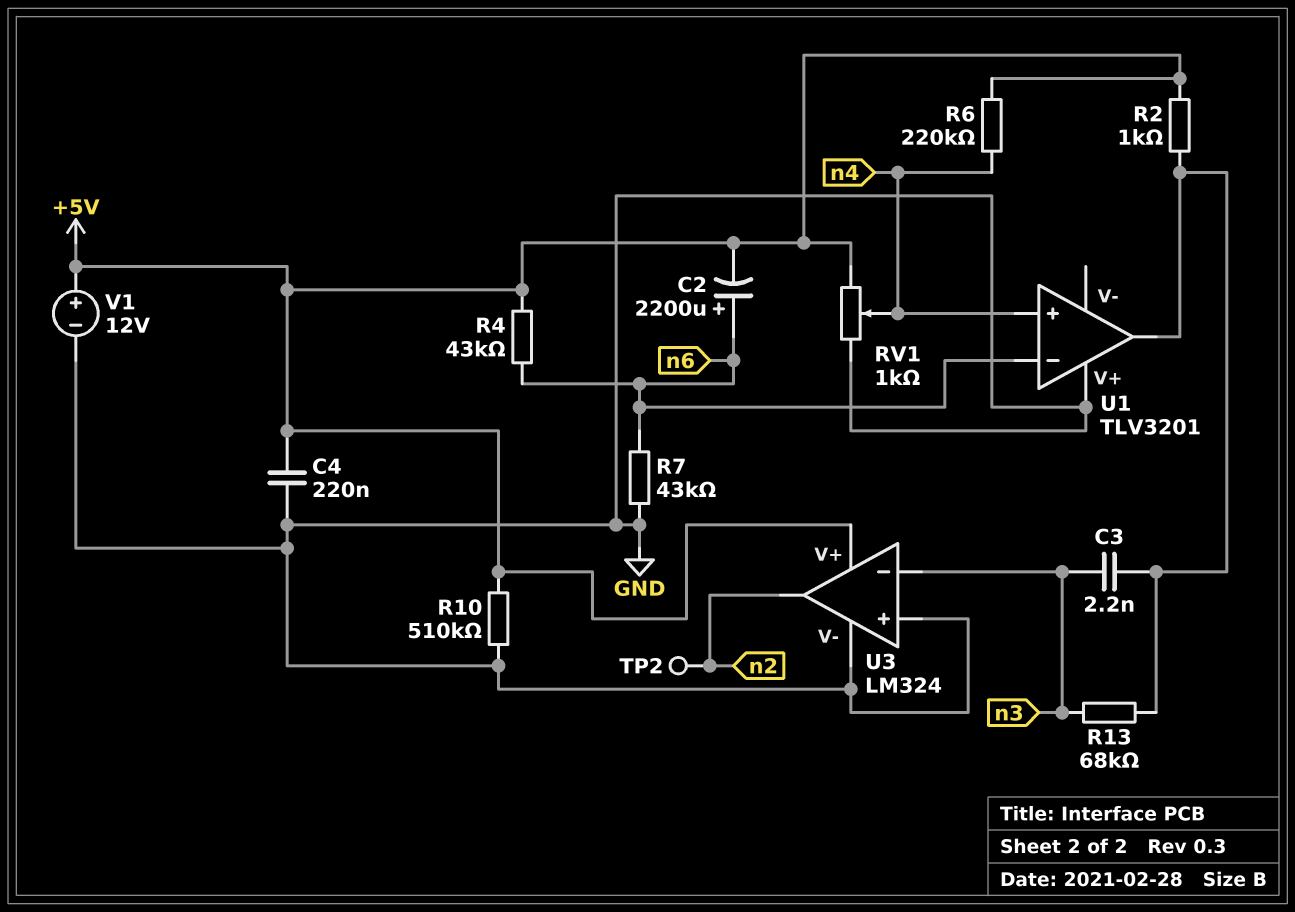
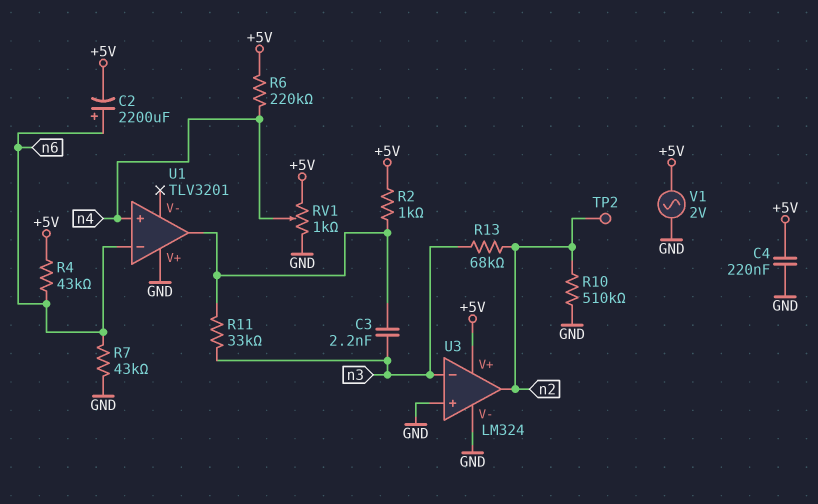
R10: 510k (+5V, GND) -> 510k (GND, n2)
R11: none -> 33k (U1/out, n3)
R13: 68k (U1/out, n3) -> 68k (n2, n3)
V1: 12V (plus +5V, minus GND) -> AC 2V (+5V, GND)

